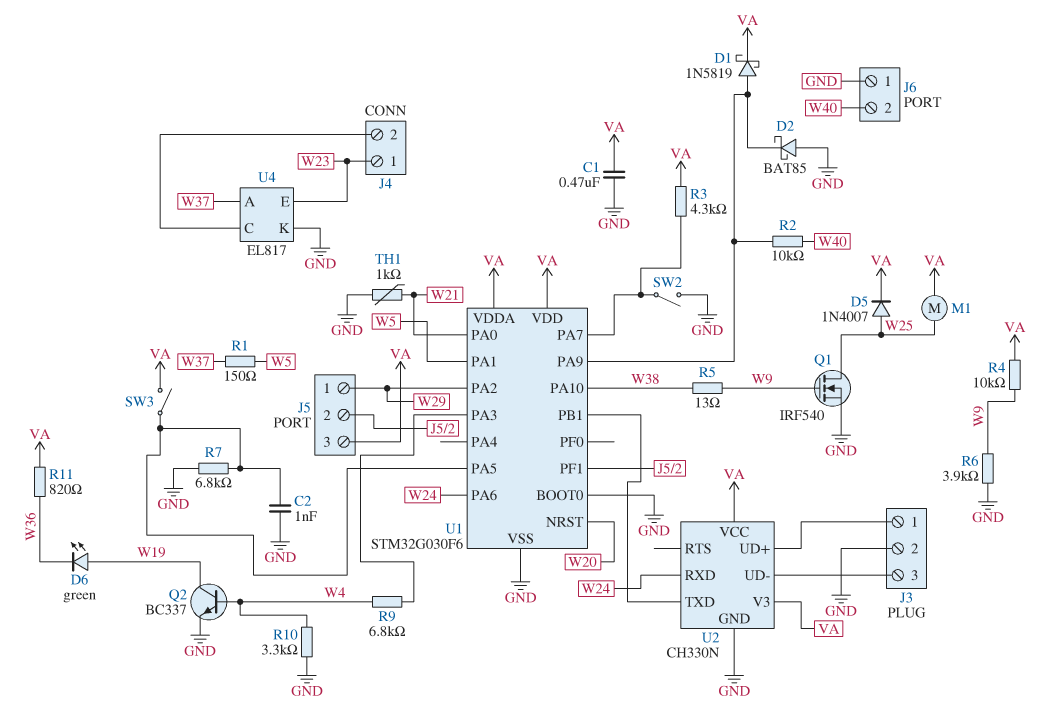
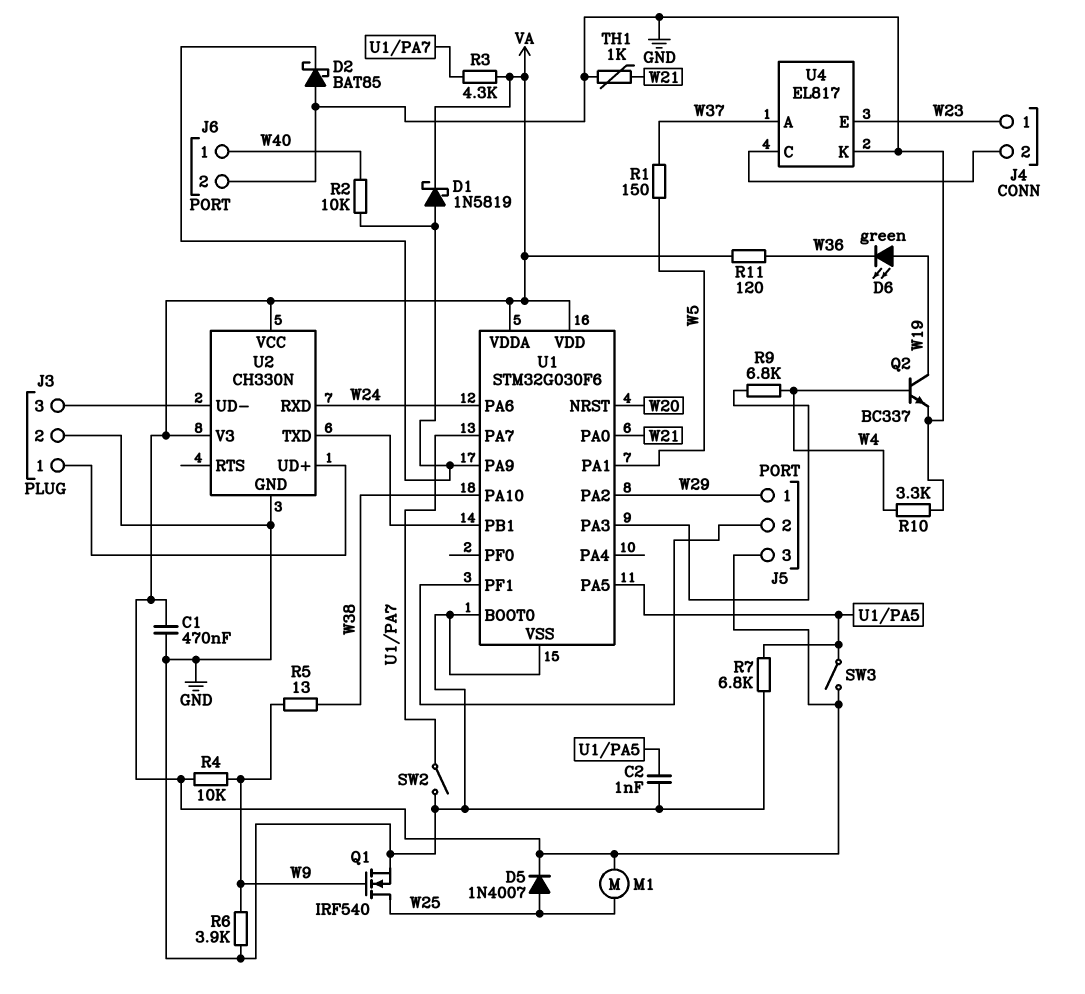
J6 pin 1: GND -> W40
J6 pin 2: W40 -> GND
R11: 820 (VA, W36) -> 120 (VA, W36)

